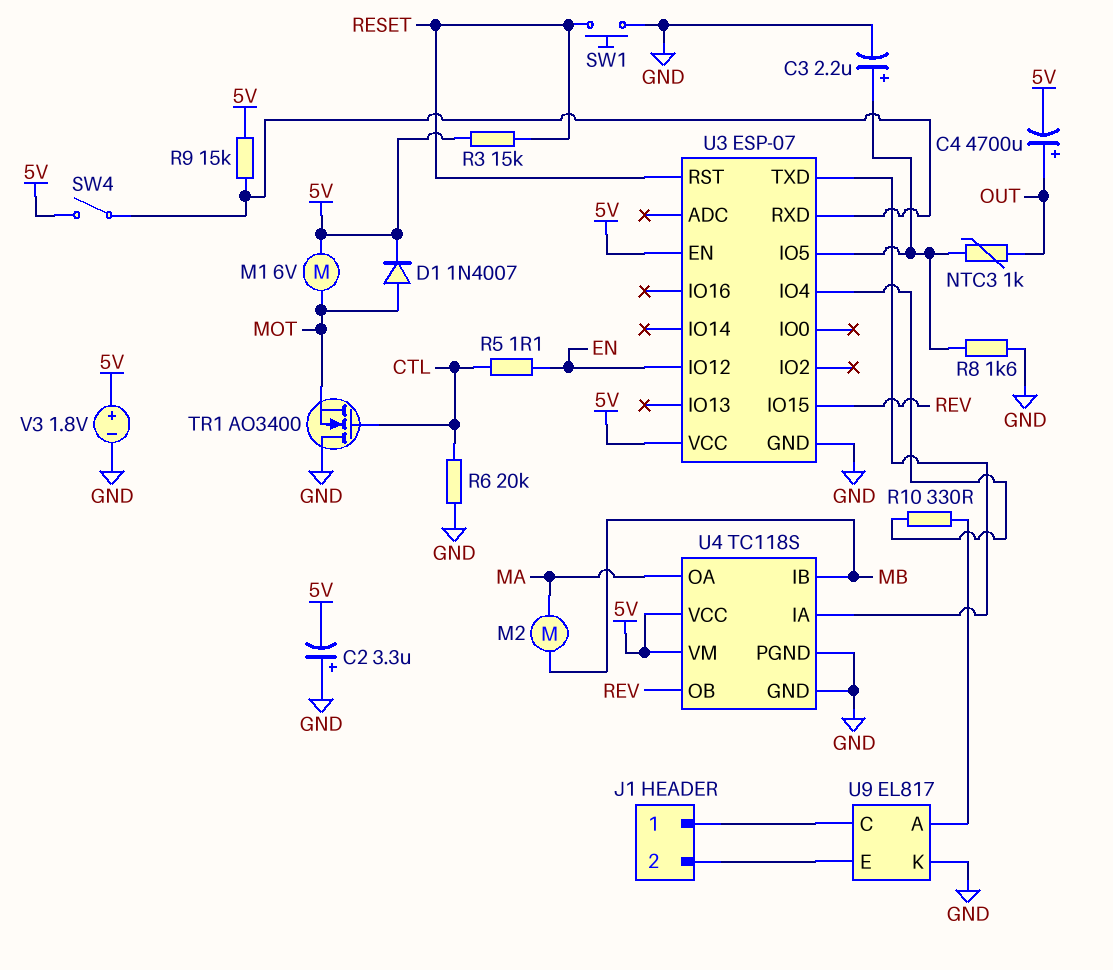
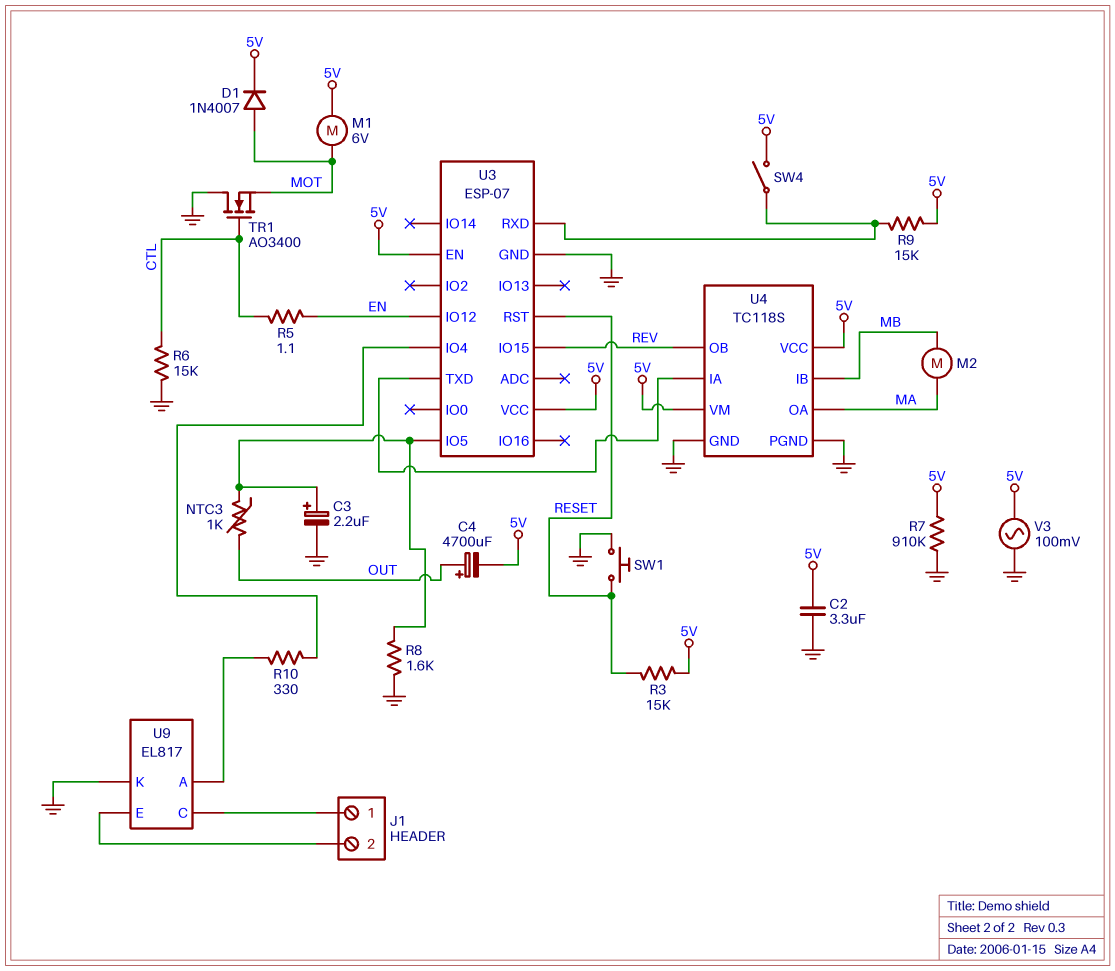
C2: 3.3uF (plus GND, minus 5V) -> 3.3uF (5V, GND)
R6: 20k (CTL, GND) -> 15k (CTL, GND)
R7: none -> 910k (5V, GND)
V3: 1.8V (plus 5V, minus GND) -> AC 100mV (5V, GND)

